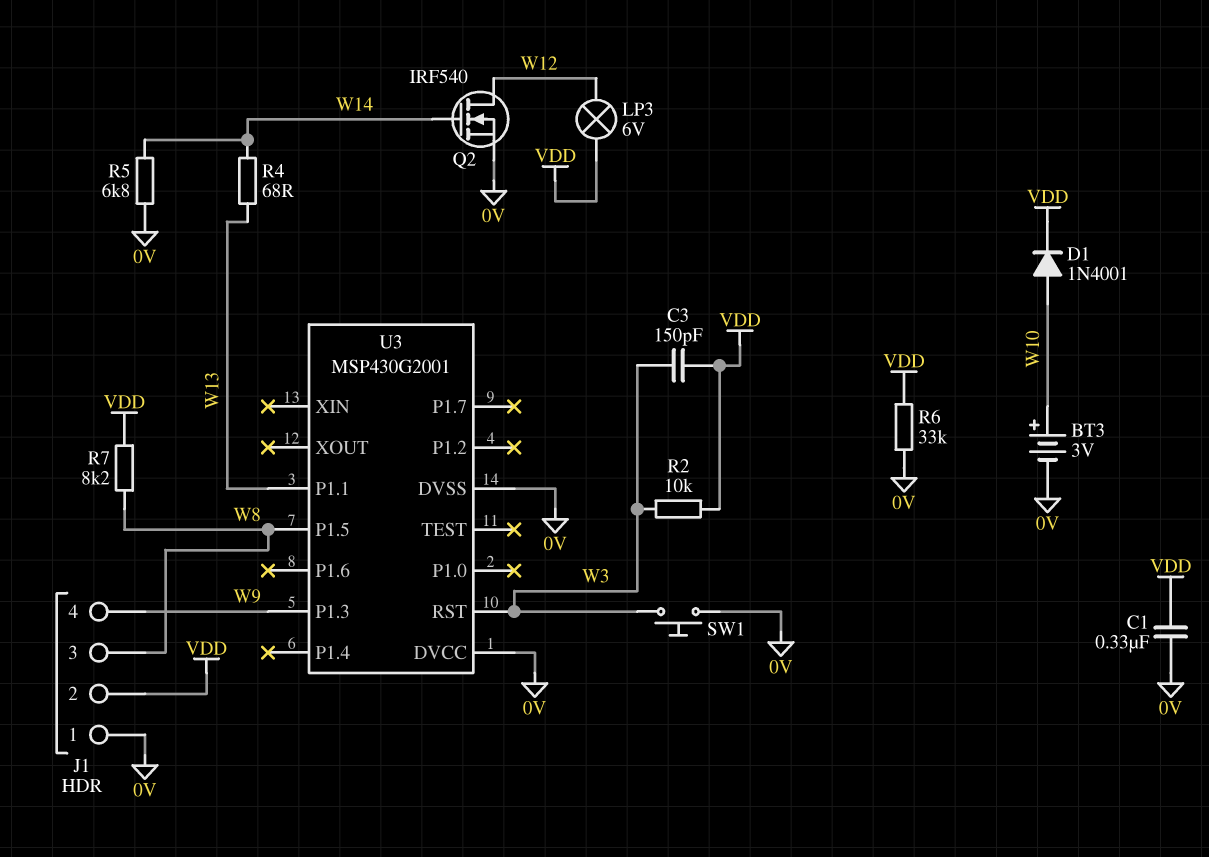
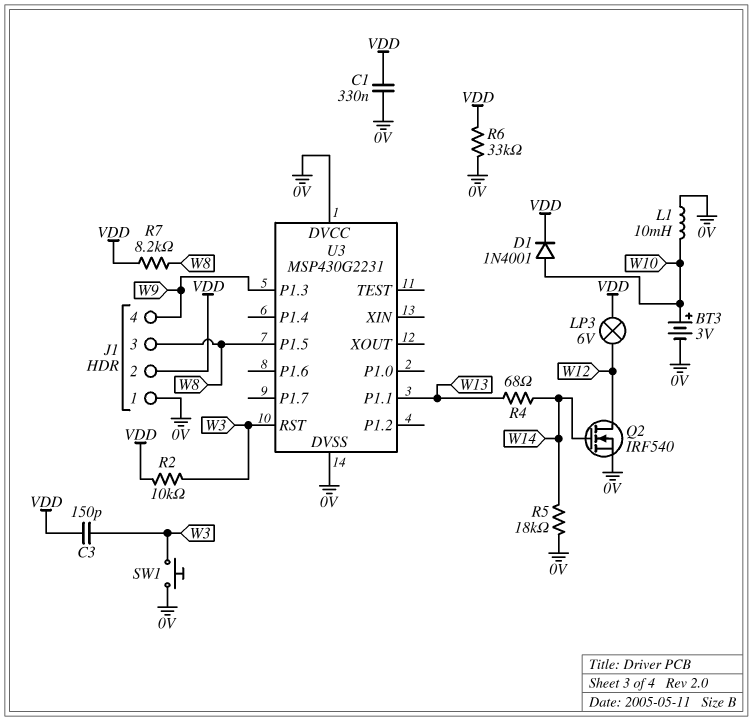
L1: none -> 10mH (0V, W10)
R5: 6.8k (0V, W14) -> 18k (0V, W14)
U3: MSP430G2001 -> MSP430G2231

